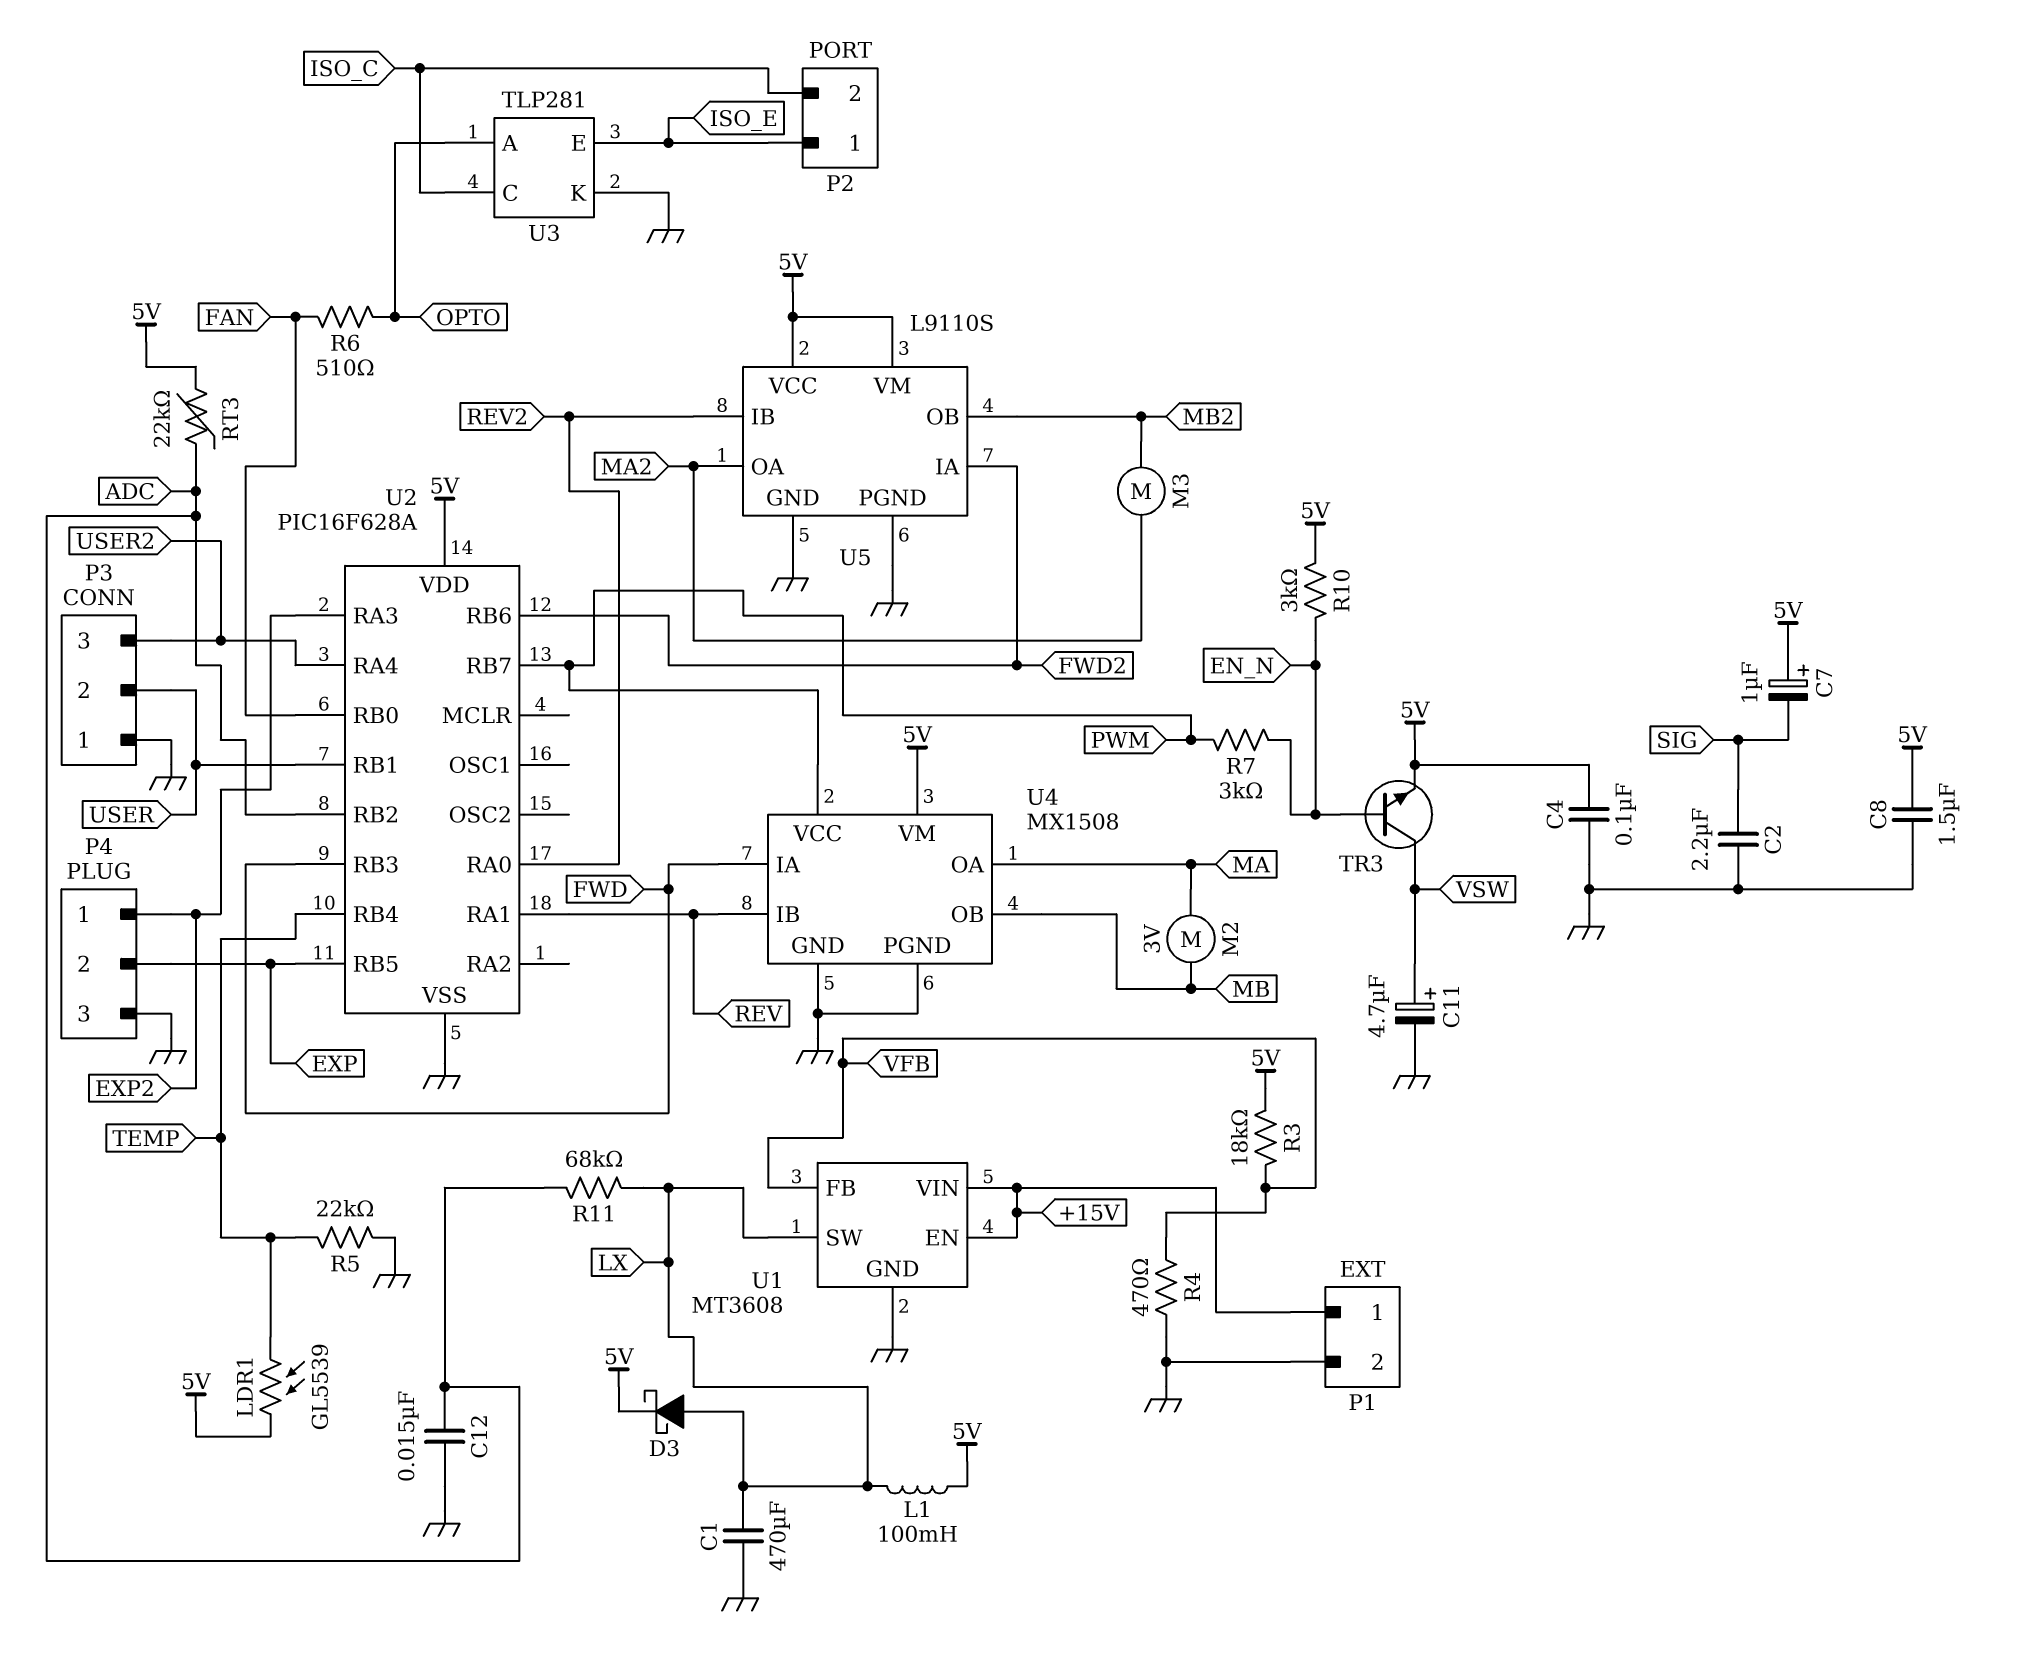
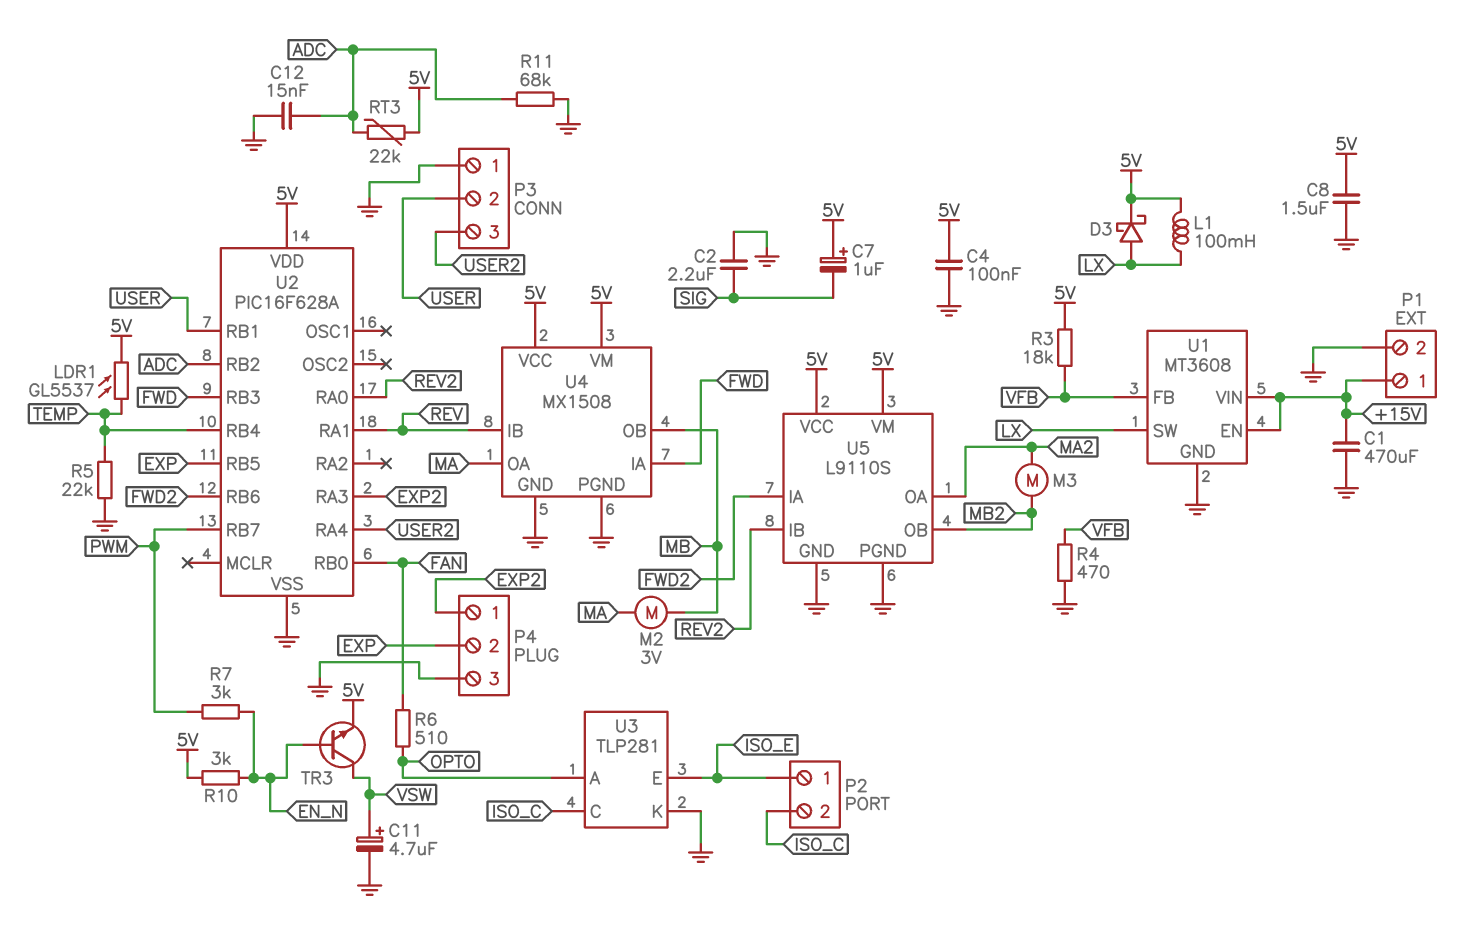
C1: 470uF (GND, LX) -> 470uF (+15V, GND)
LDR1: GL5539 (5V, TEMP) -> GL5537 (5V, TEMP)
R11: 68k (ADC, LX) -> 68k (ADC, GND)
U4 pin VCC: PWM -> 5V

